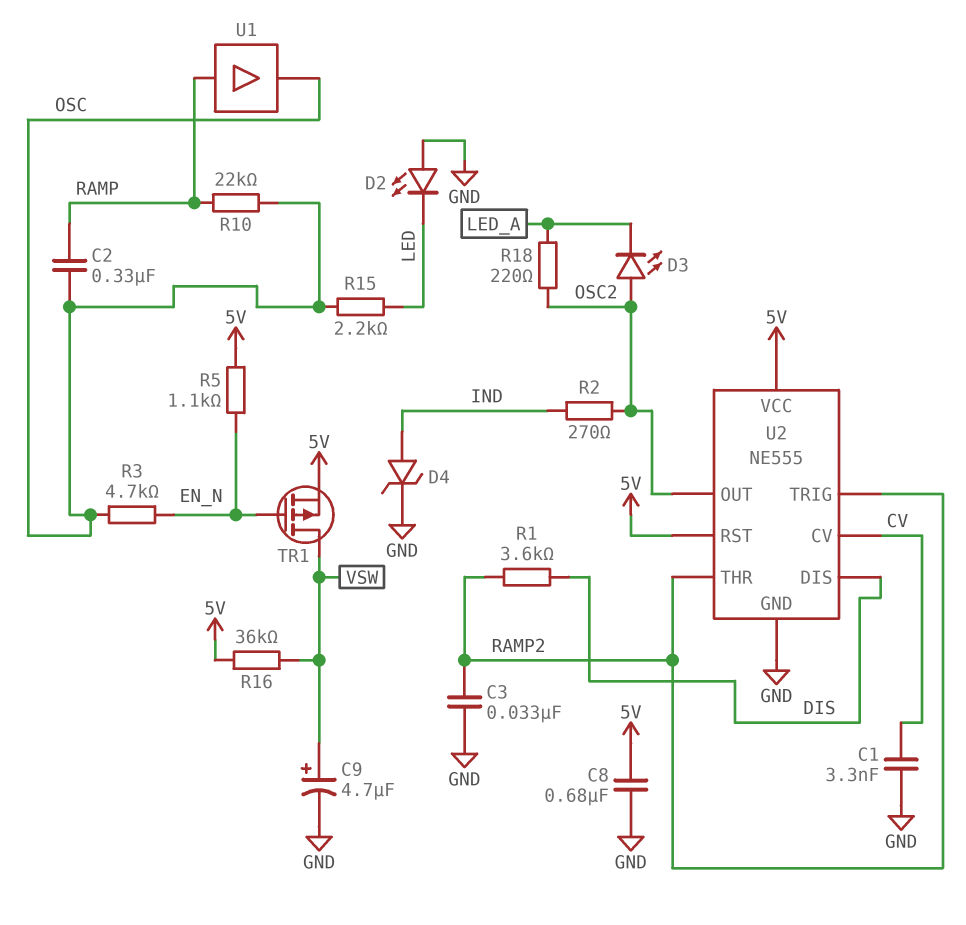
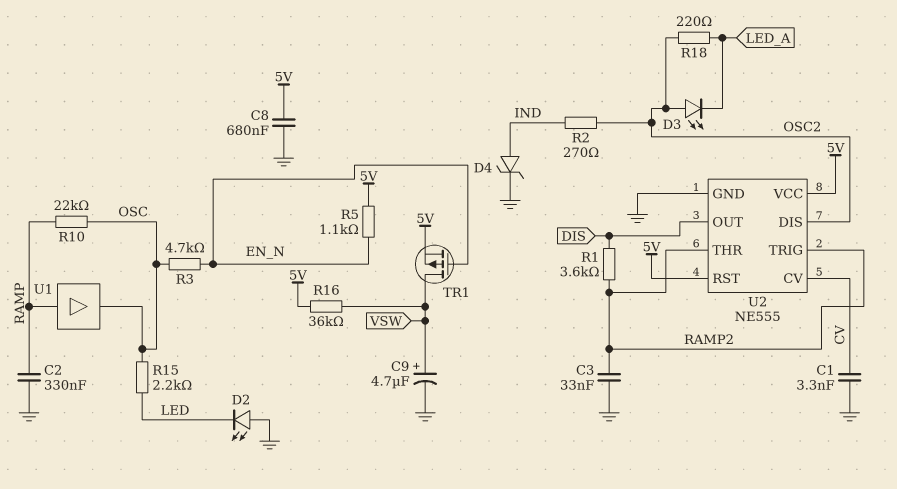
C2: 330nF (OSC, RAMP) -> 330nF (GND, RAMP)
U2 pin DIS: DIS -> OSC2
U2 pin OUT: OSC2 -> DIS

